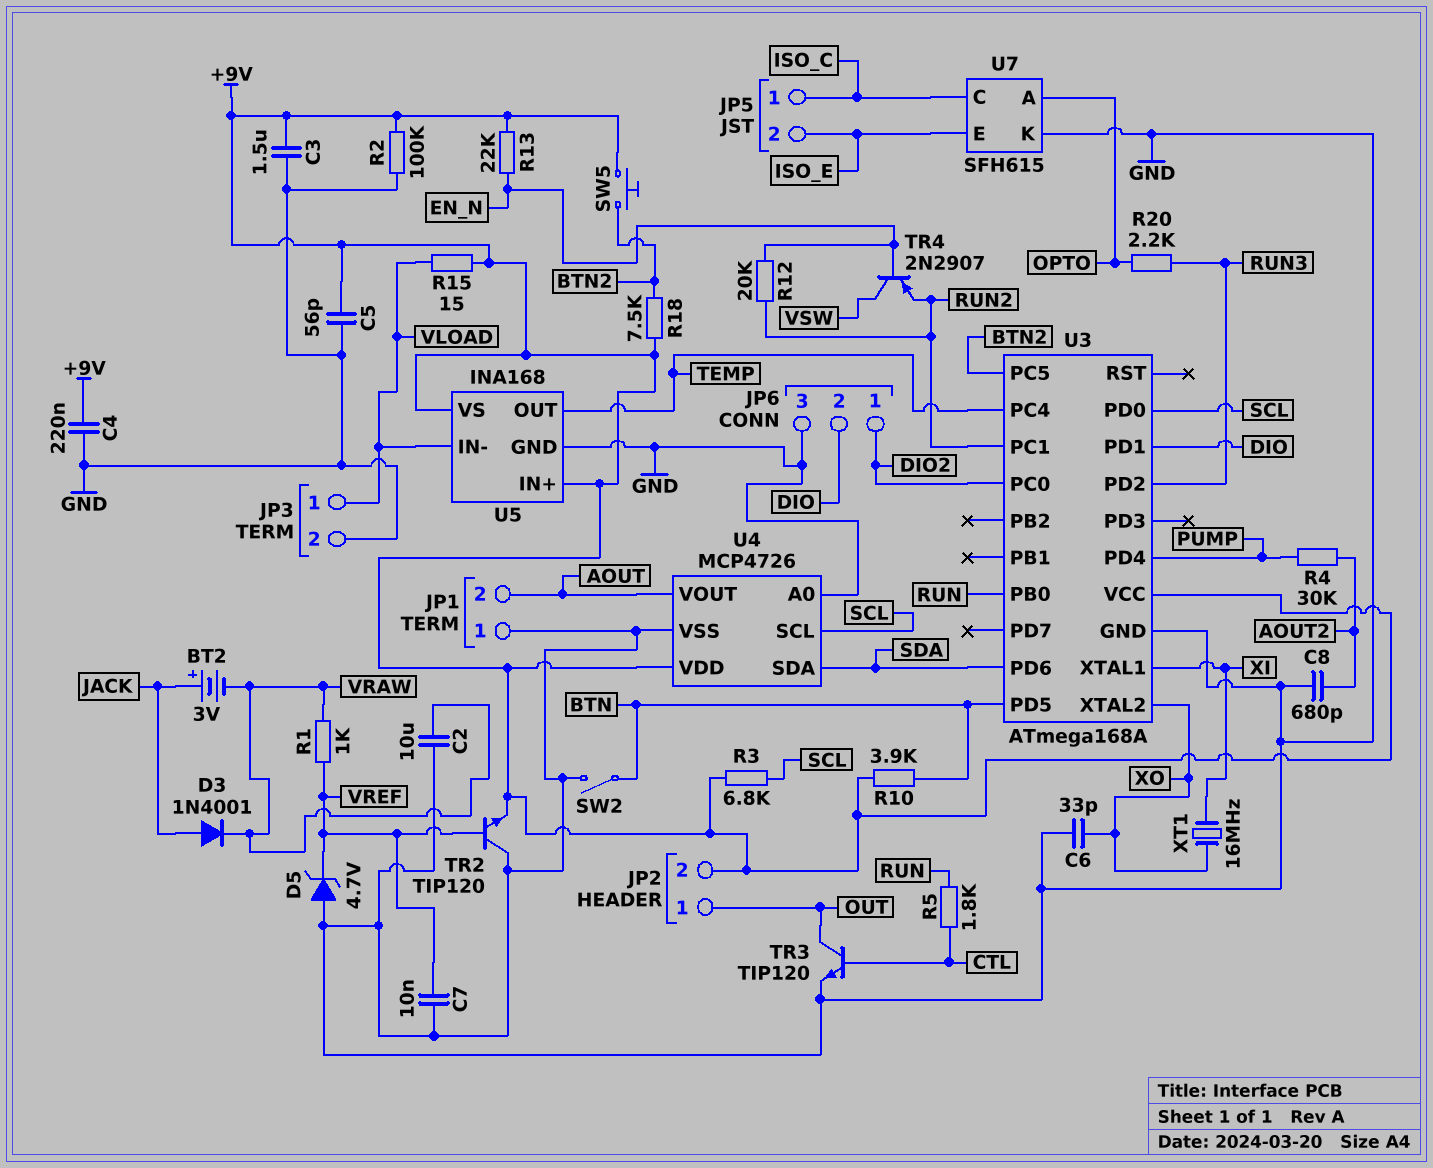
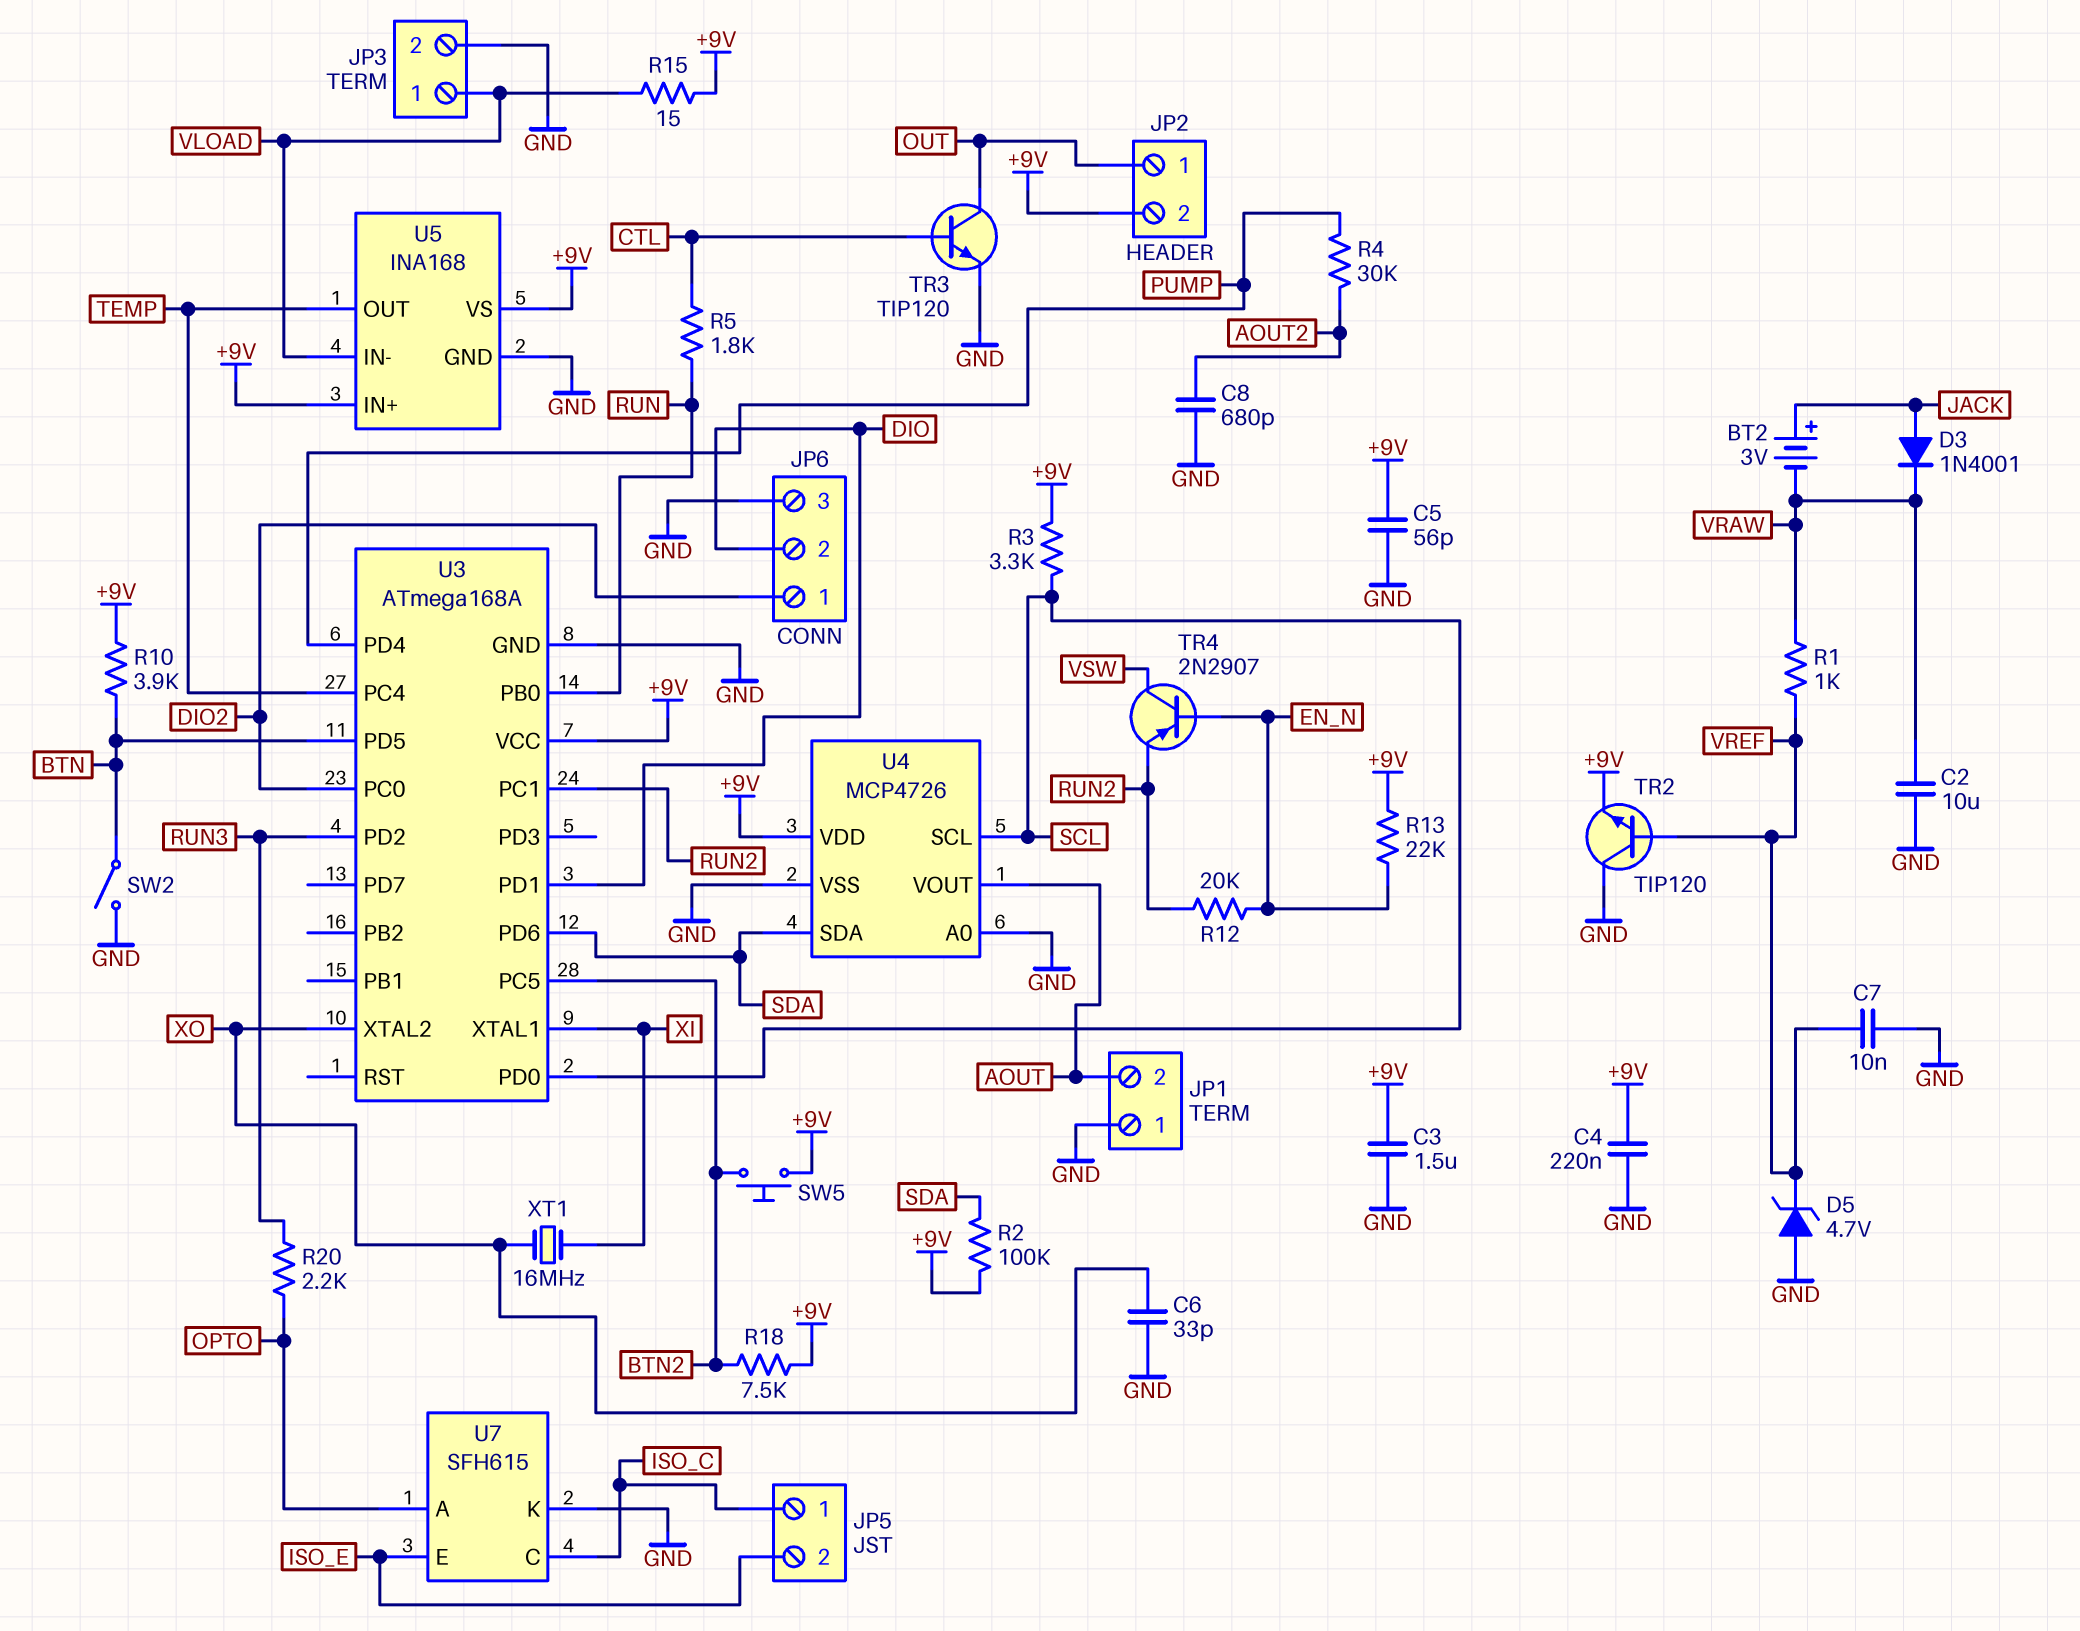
R2: 100k (+9V, GND) -> 100k (+9V, SDA)
R3: 6.8k (+9V, SCL) -> 3.3k (+9V, SCL)

